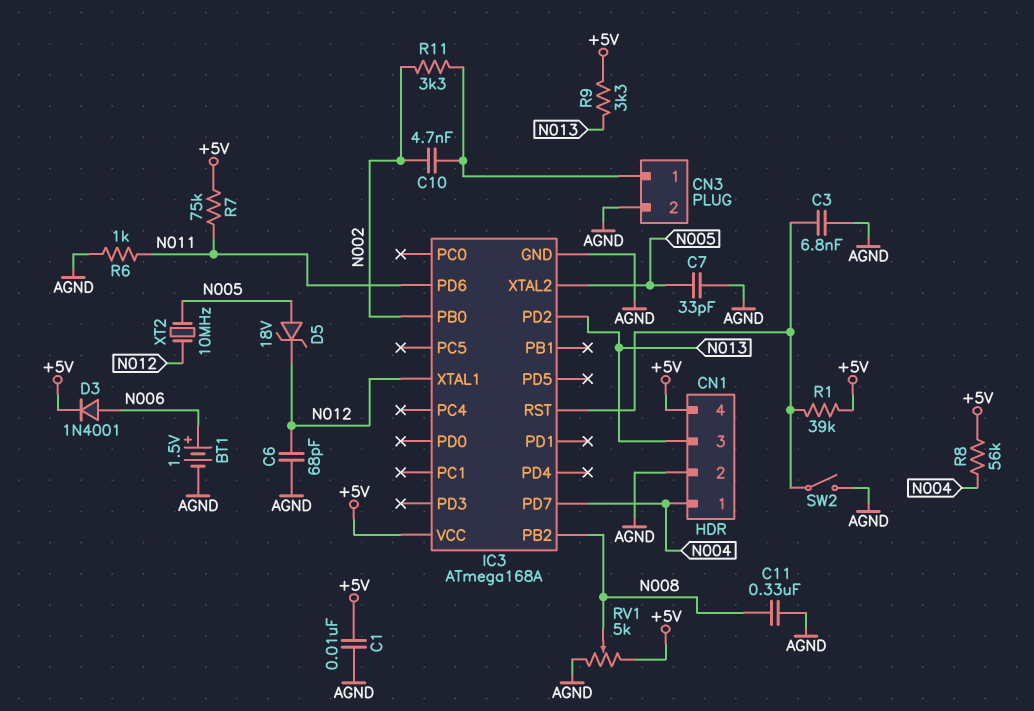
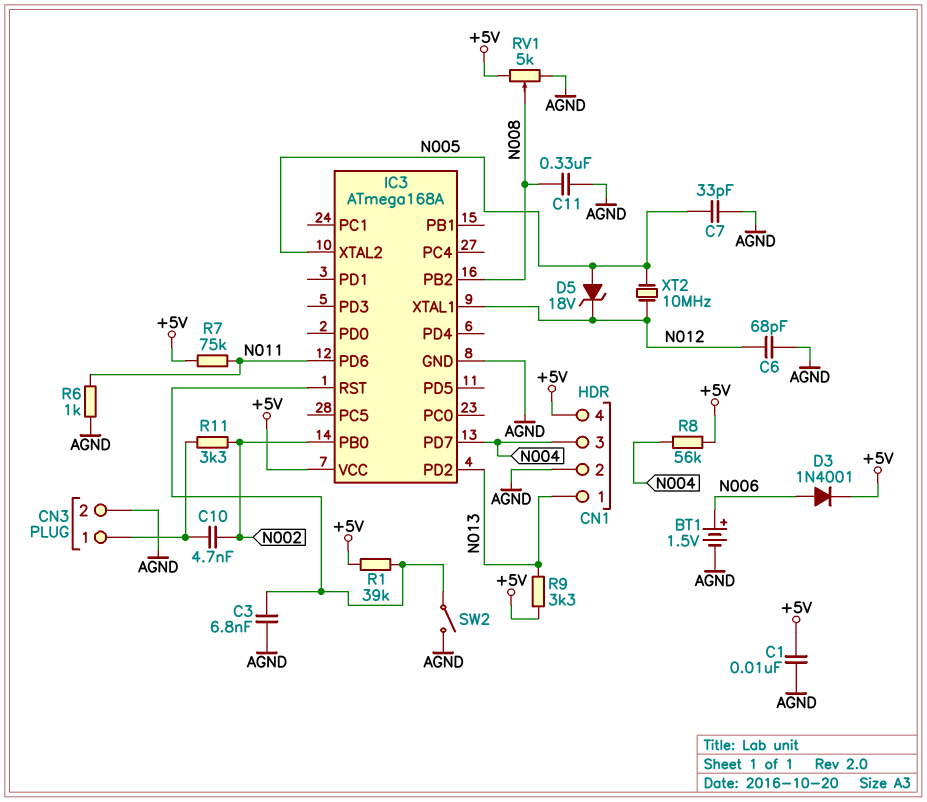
CN1 pin 1: N004 -> N013
CN1 pin 3: N013 -> N004

